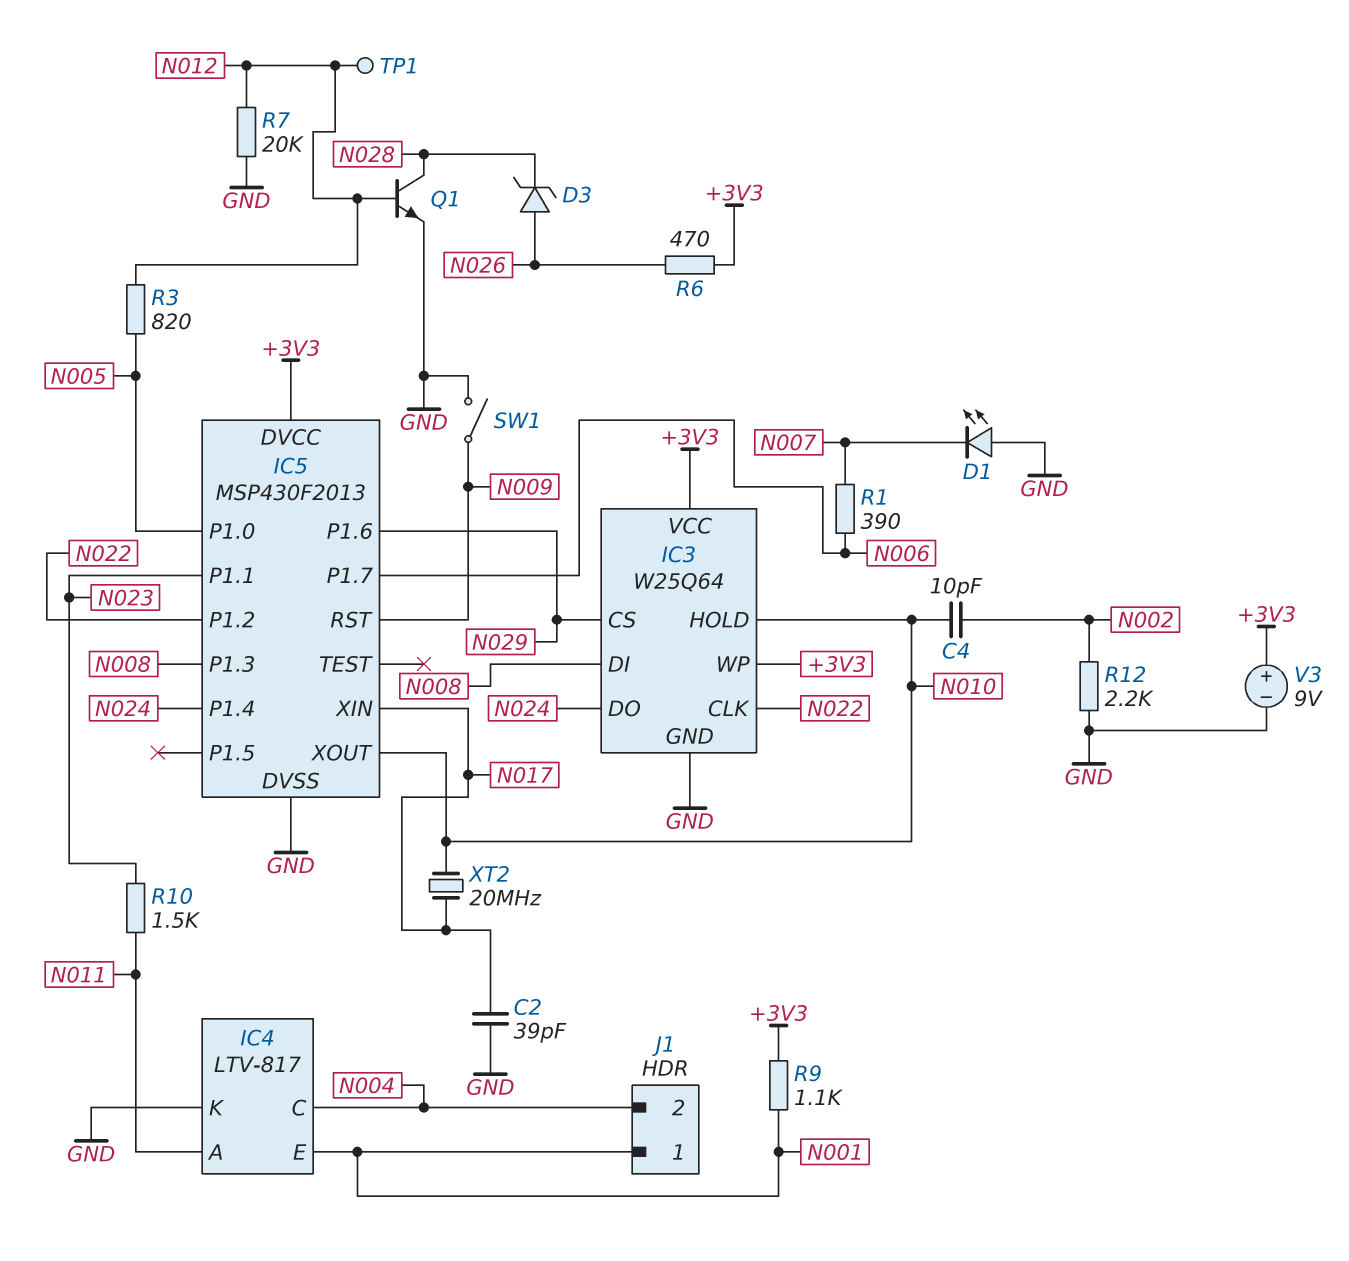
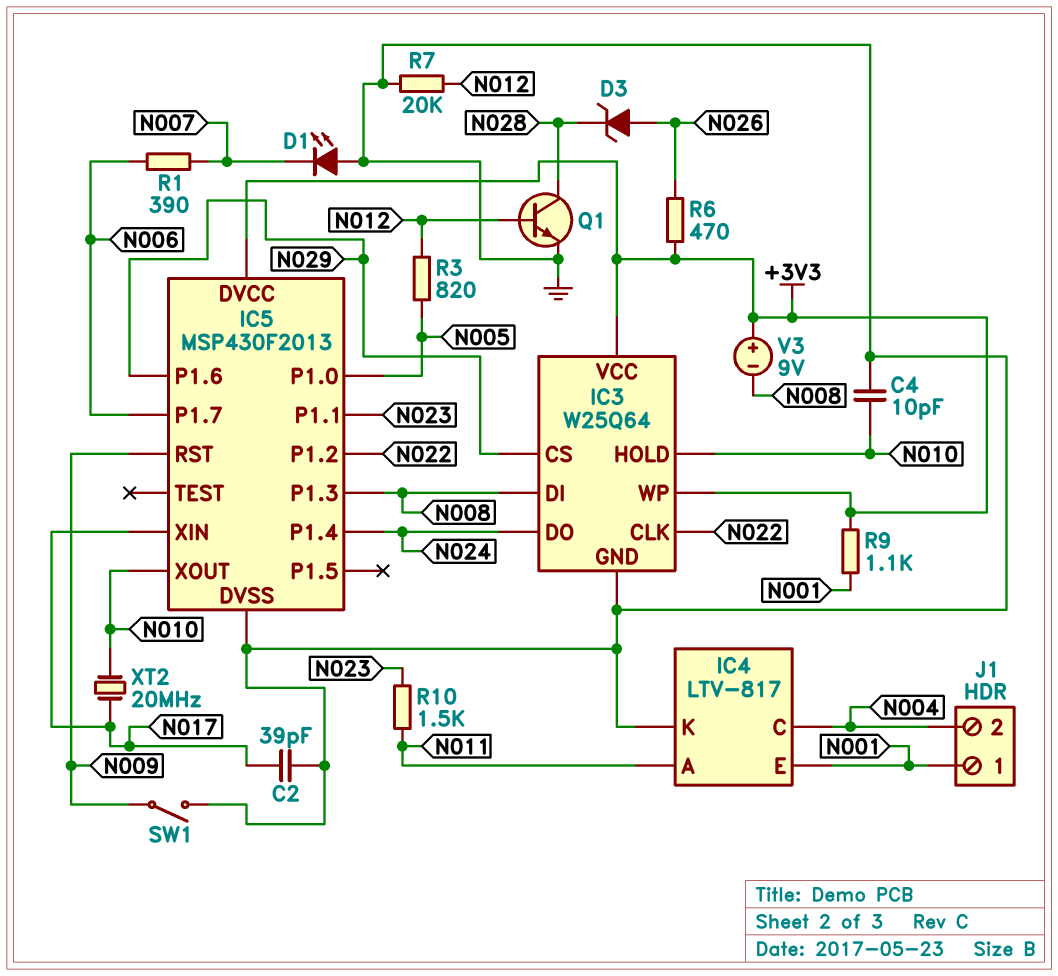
C4: 10pF (N002, N010) -> 10pF (GND, N010)
R12: 2.2k (GND, N002) -> none
TP1: test point (N012) -> none
V3: 9V (plus +3V3, minus GND) -> 9V (plus +3V3, minus N008)

